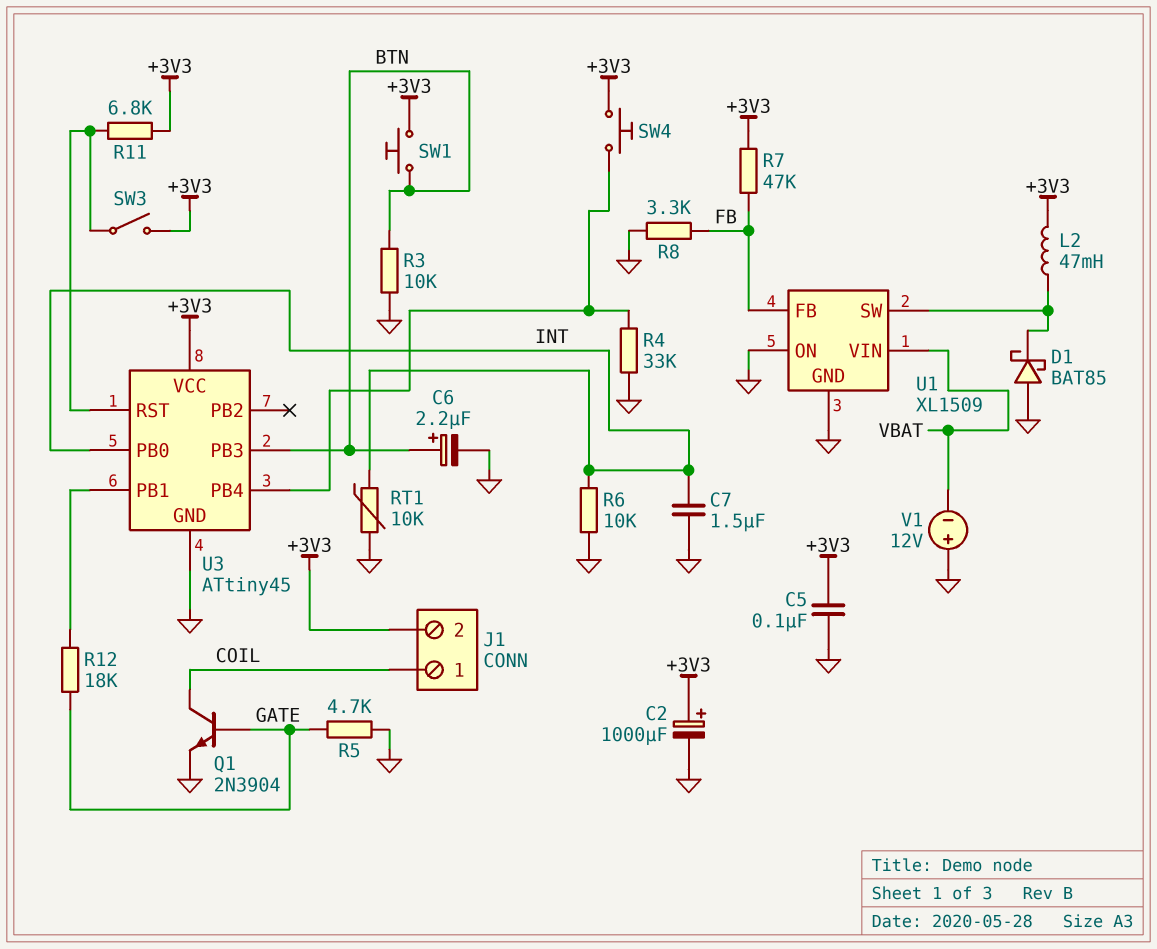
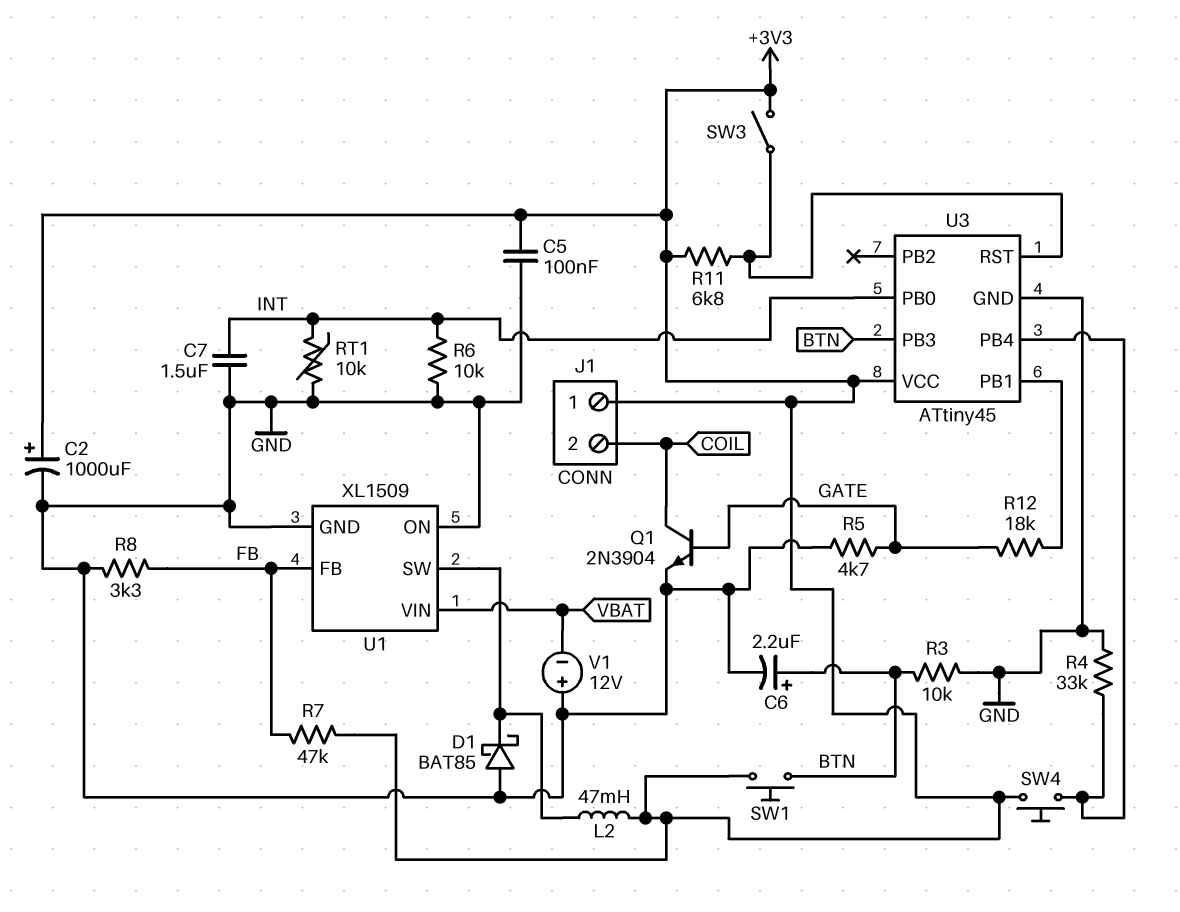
J1 pin 1: COIL -> +3V3
J1 pin 2: +3V3 -> COIL

